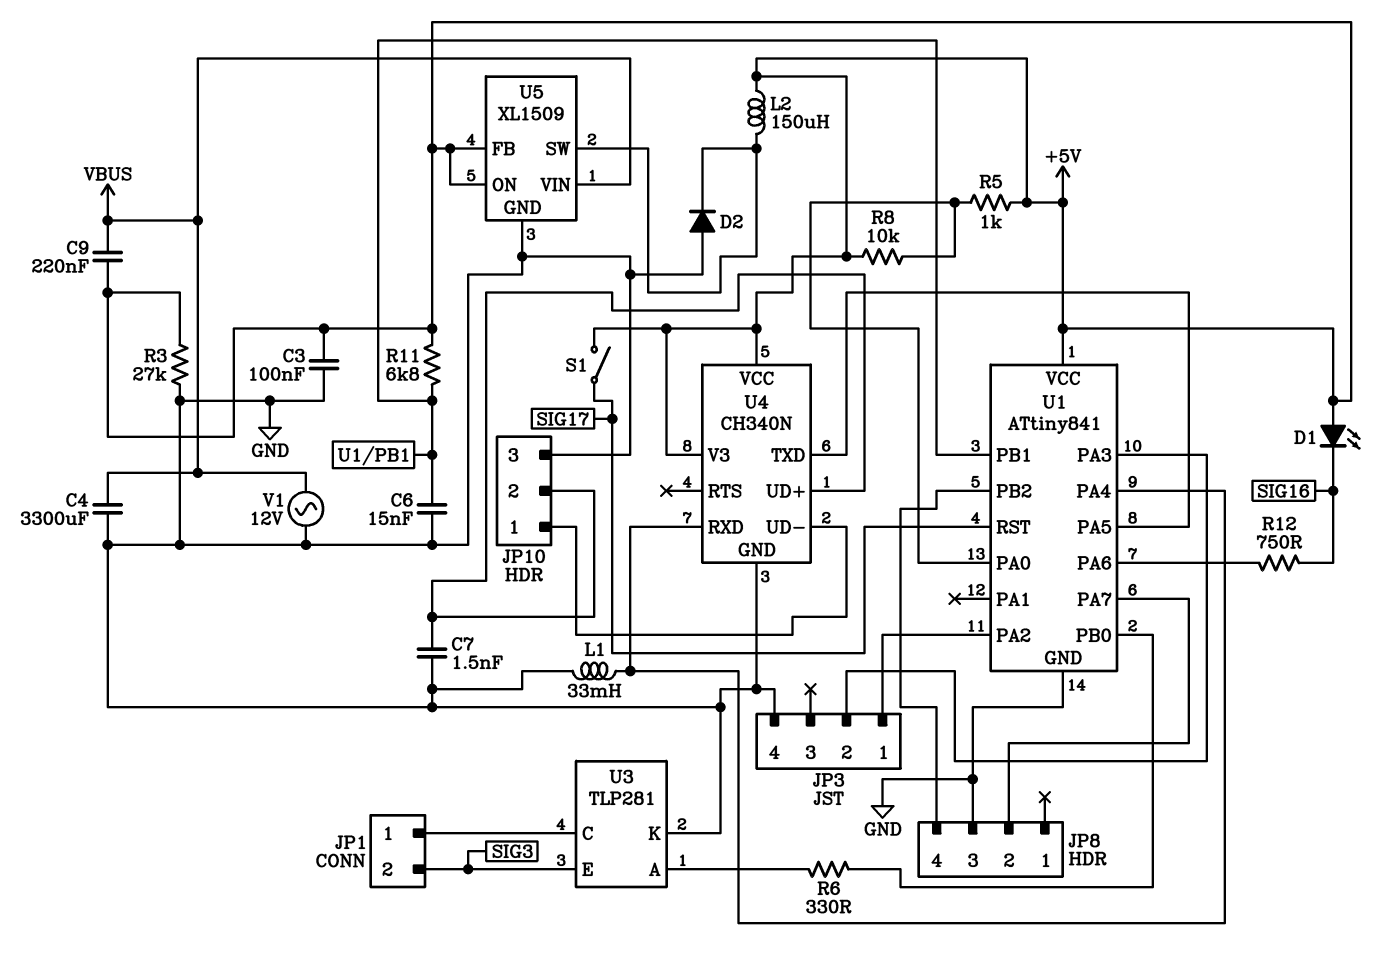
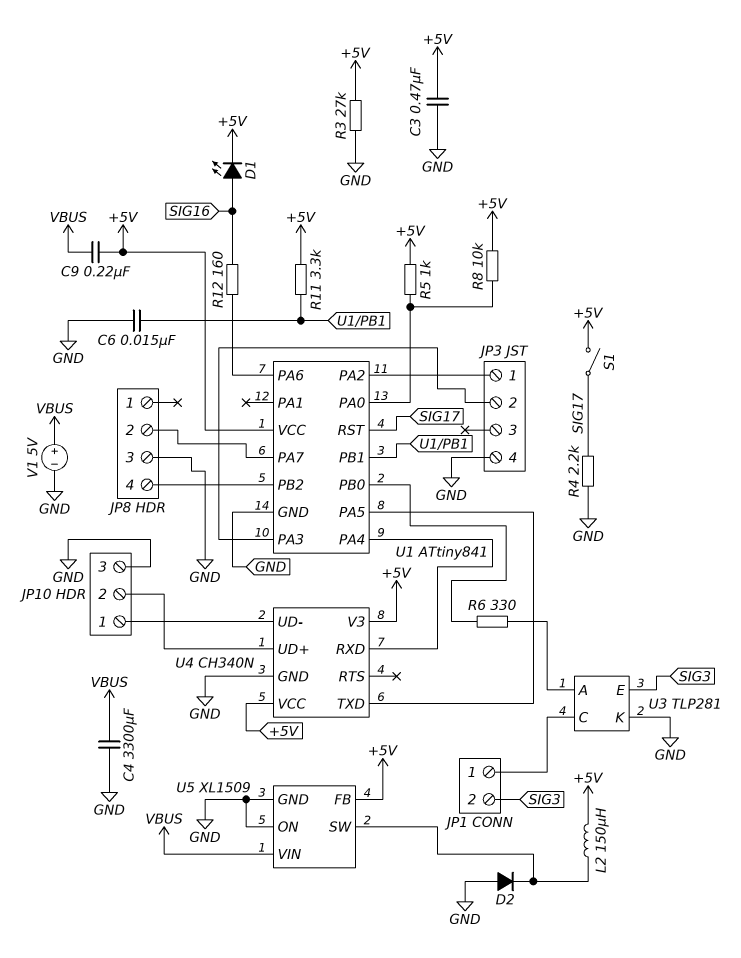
C3: 100nF (+5V, GND) -> 470nF (+5V, GND)
C7: 1.5nF (GND, JP10/2) -> none
D1: LED (A +5V, K SIG16) -> LED (A SIG16, K +5V)
L1: 33mH (GND, U1/PA4) -> none
R4: none -> 2.2k (GND, SIG17)
R11: 6.8k (+5V, U1/PB1) -> 3.3k (+5V, U1/PB1)
R12: 750 (SIG16, U1/PA6) -> 160 (SIG16, U1/PA6)
U5 pin ON: +5V -> GND
V1: AC 12V (GND, VBUS) -> 5V (plus VBUS, minus GND)

